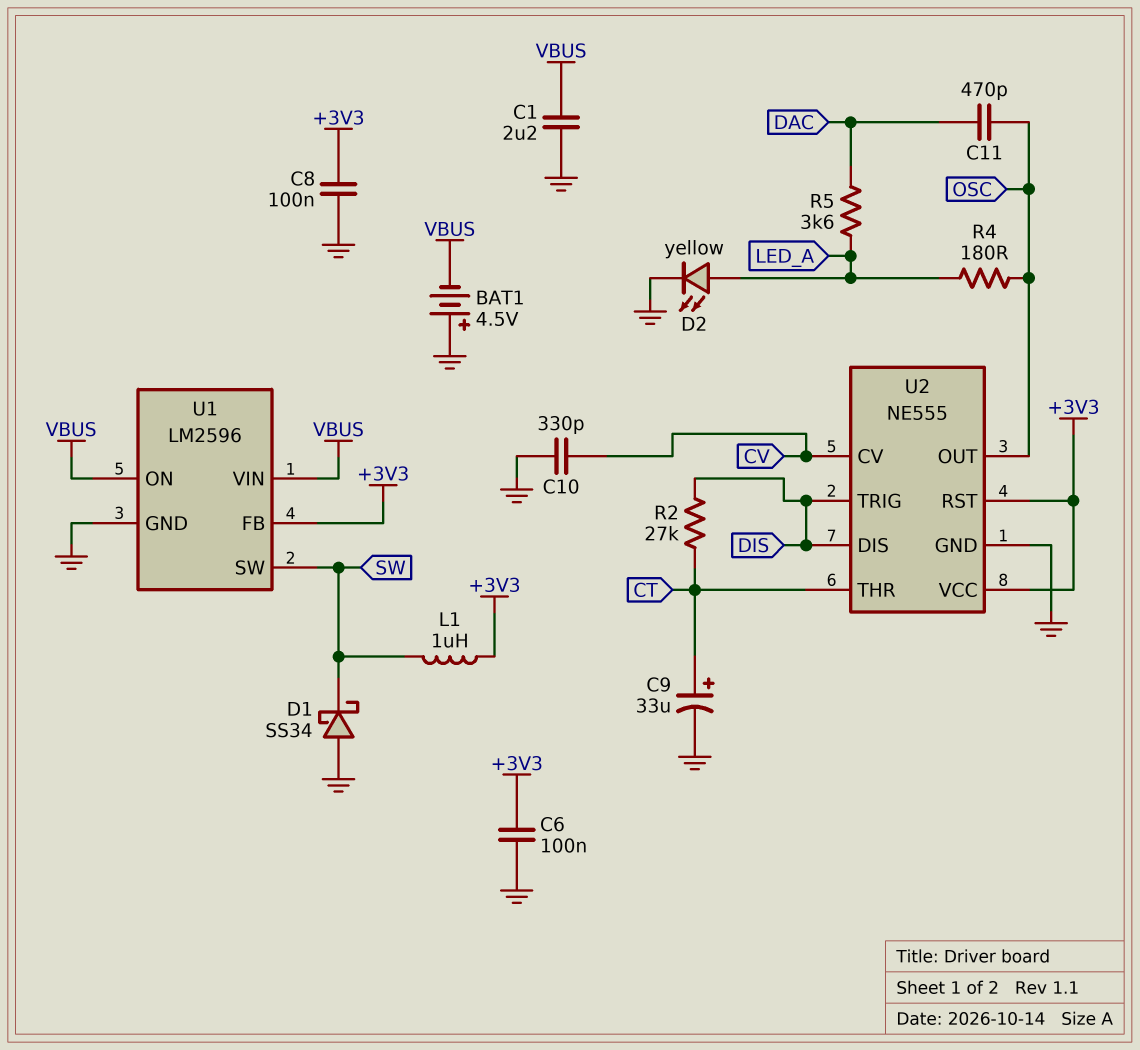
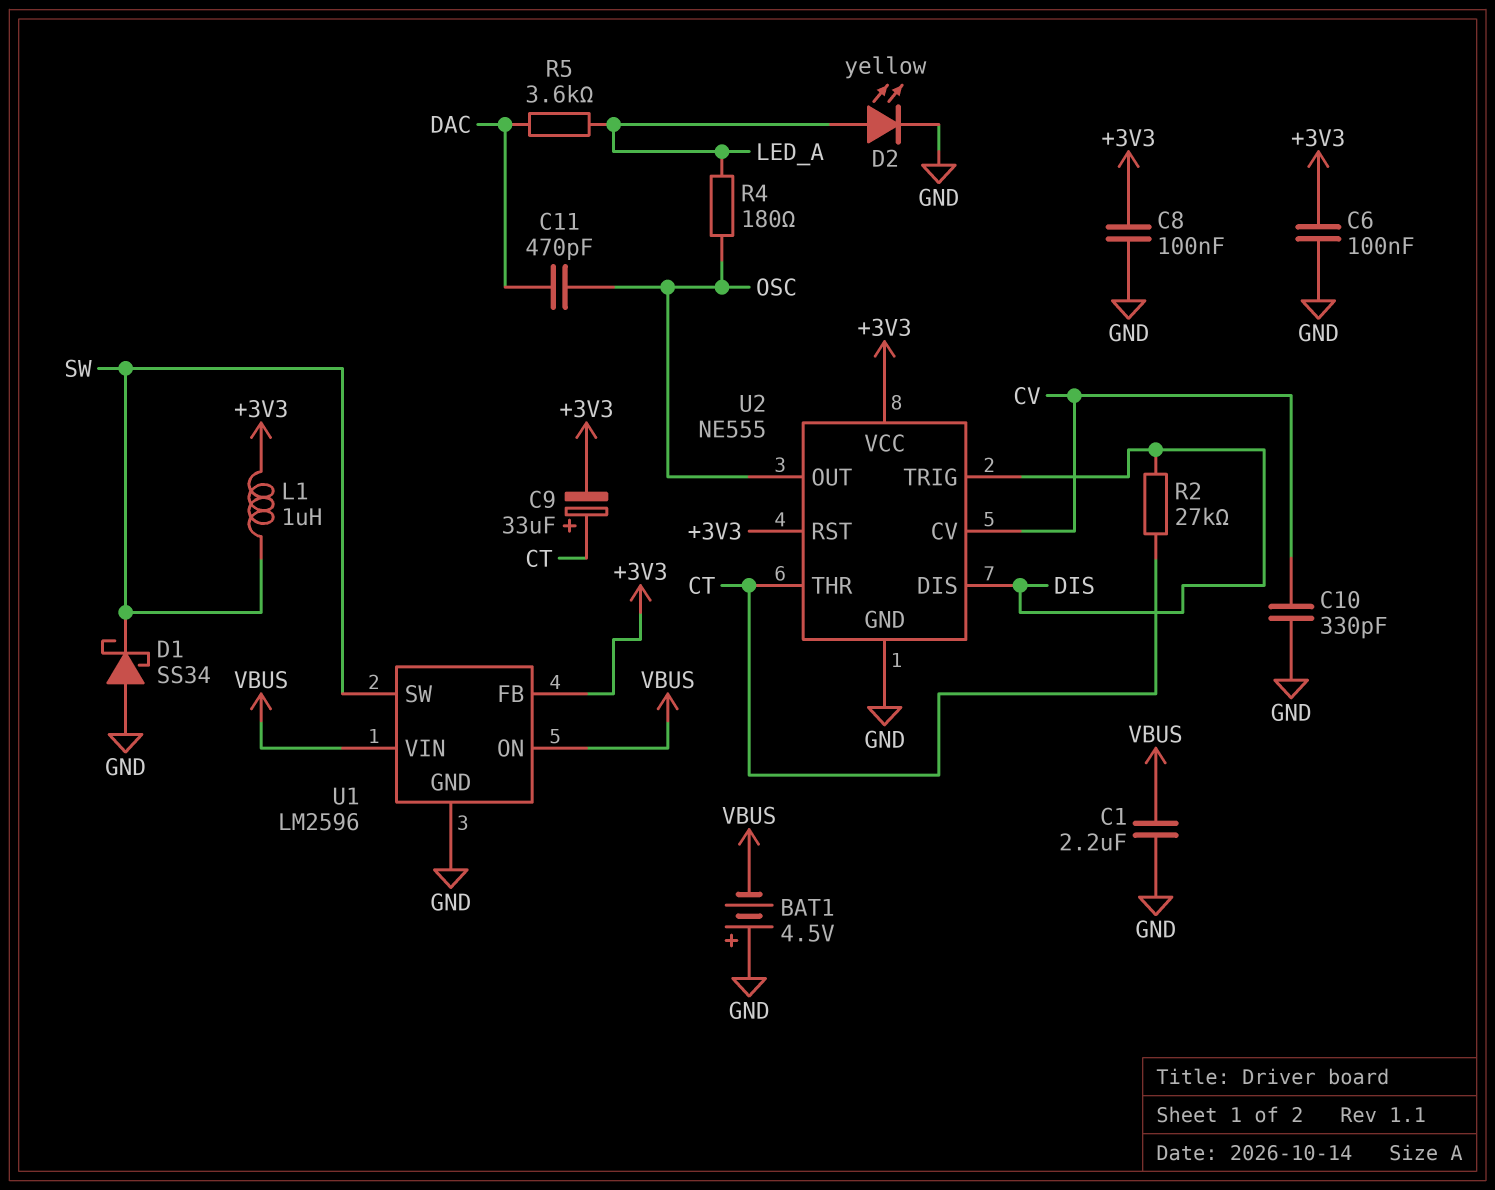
C9: 33uF (plus CT, minus GND) -> 33uF (plus CT, minus +3V3)

